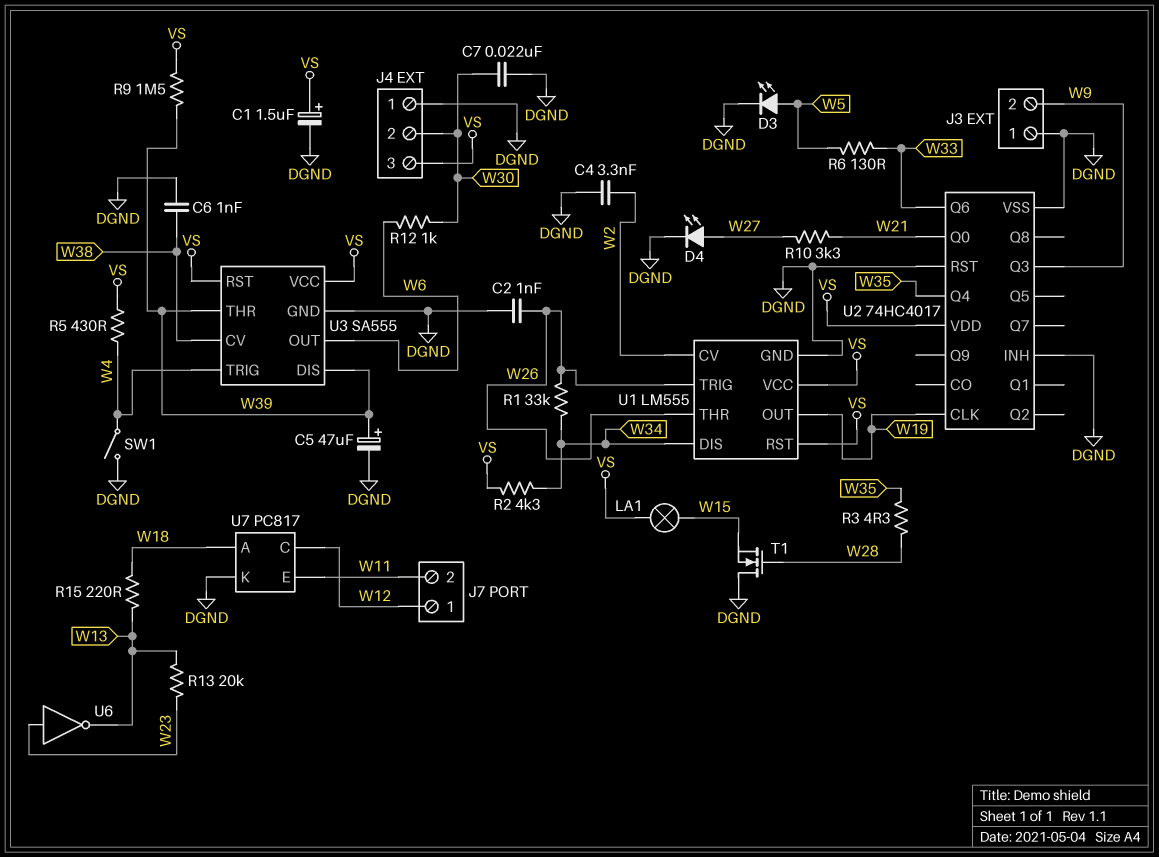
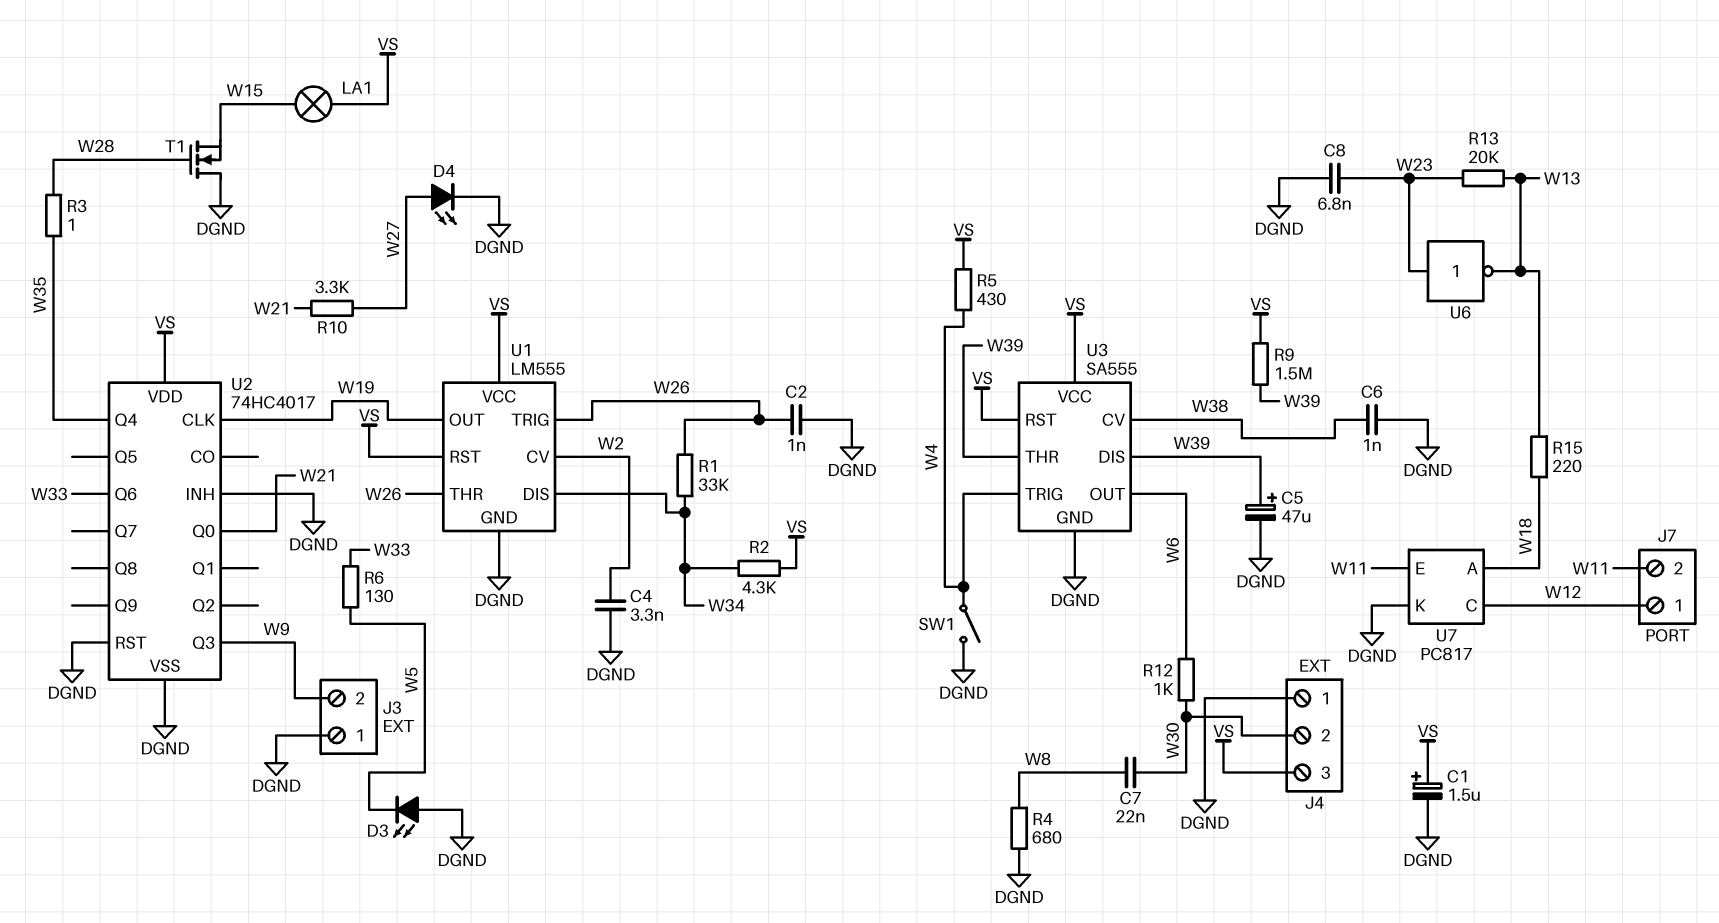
C7: 22nF (DGND, W30) -> 22nF (W8, W30)
C8: none -> 6.8nF (DGND, W23)
D3: LED (A W5, K DGND) -> LED (A DGND, K W5)
R3: 4.3 (W28, W35) -> 1 (W28, W35)
R4: none -> 680 (DGND, W8)

